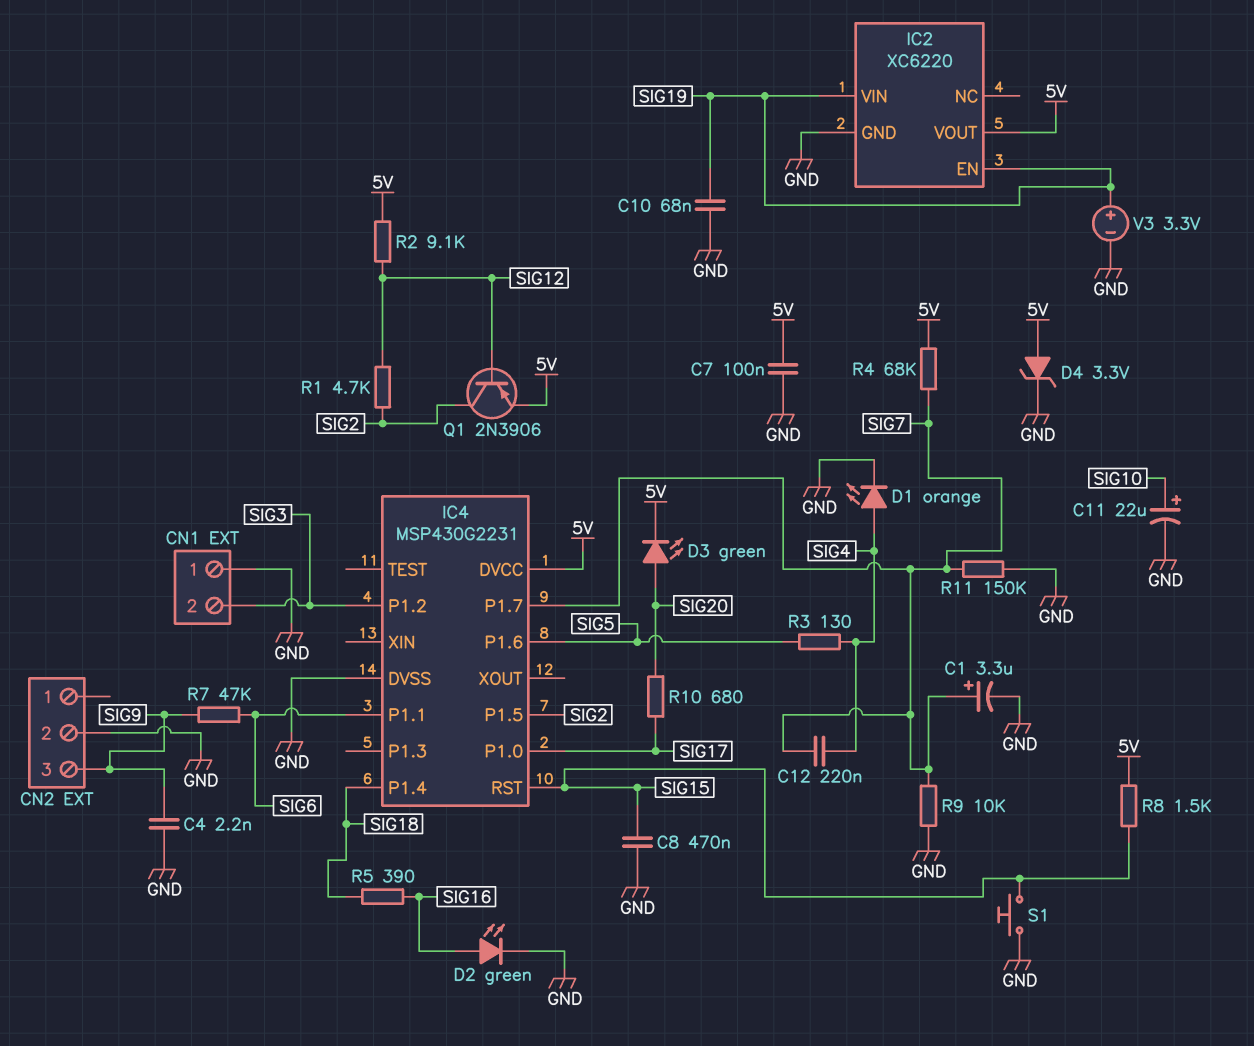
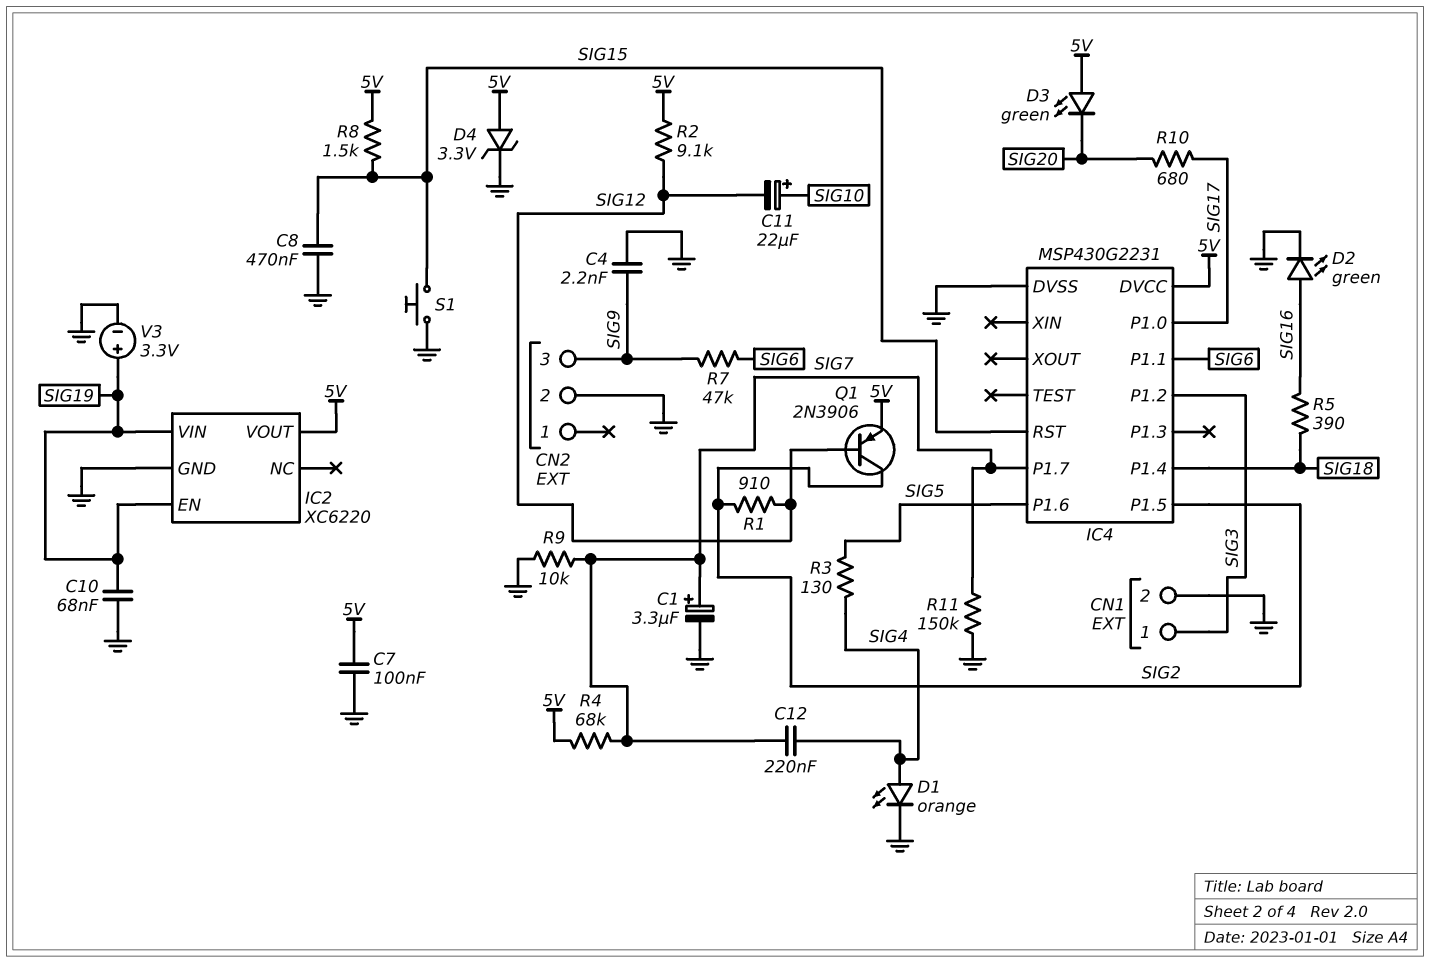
C11: 22uF (plus SIG10, minus GND) -> 22uF (plus SIG10, minus SIG12)
CN1 pin 1: GND -> SIG3
CN1 pin 2: SIG3 -> GND
D3: LED green (A SIG20, K 5V) -> LED green (A 5V, K SIG20)
R1: 4.7k (SIG2, SIG12) -> 910 (SIG2, SIG12)

